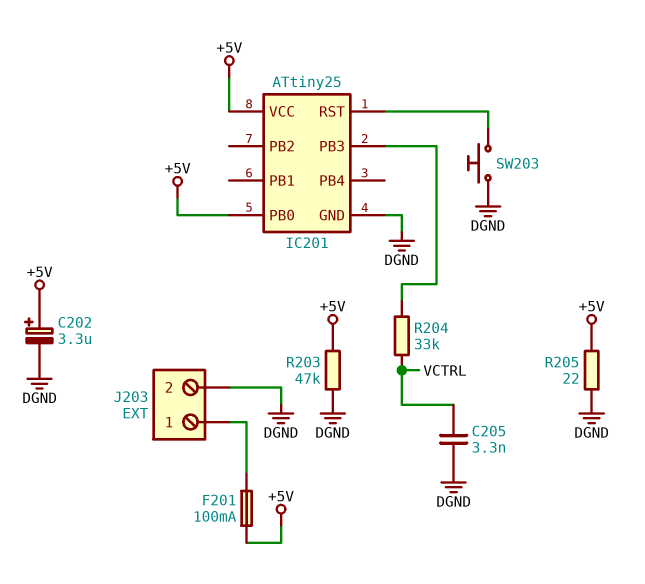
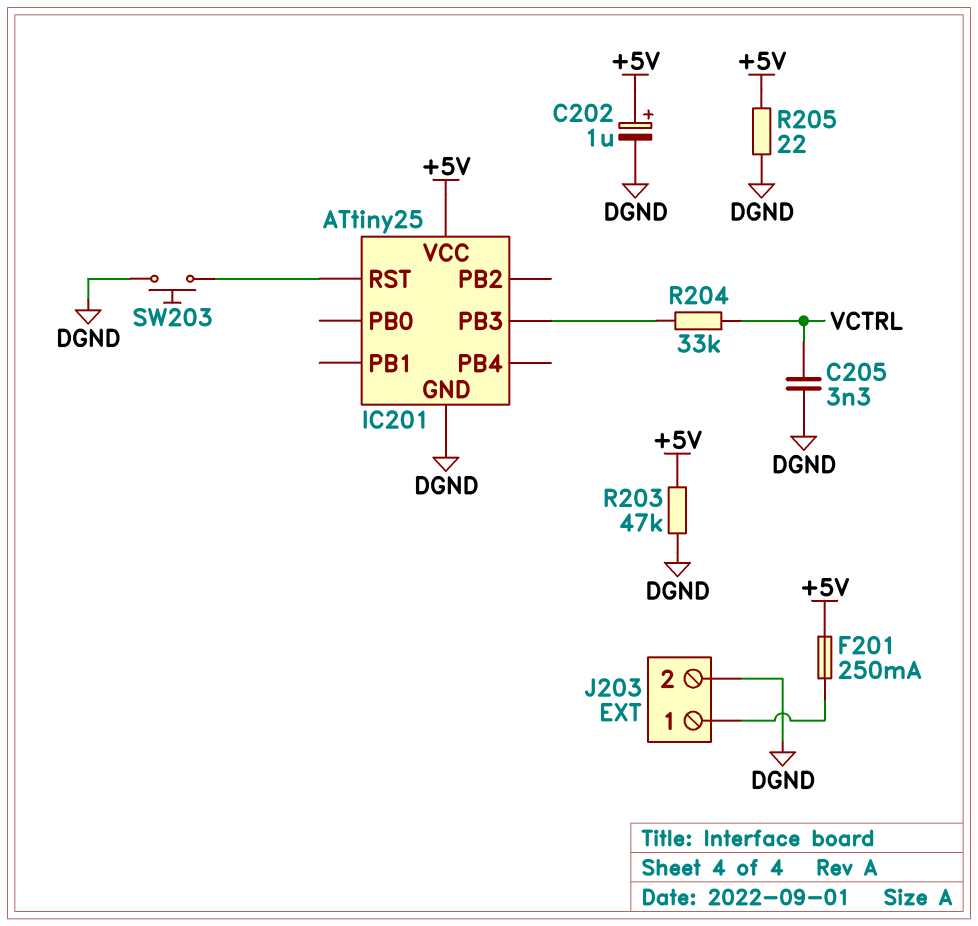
C202: 3.3uF (plus +5V, minus DGND) -> 1uF (plus +5V, minus DGND)
F201: 100mA (+5V, J203/1) -> 250mA (+5V, J203/1)
IC201 pin PB0: +5V -> none

